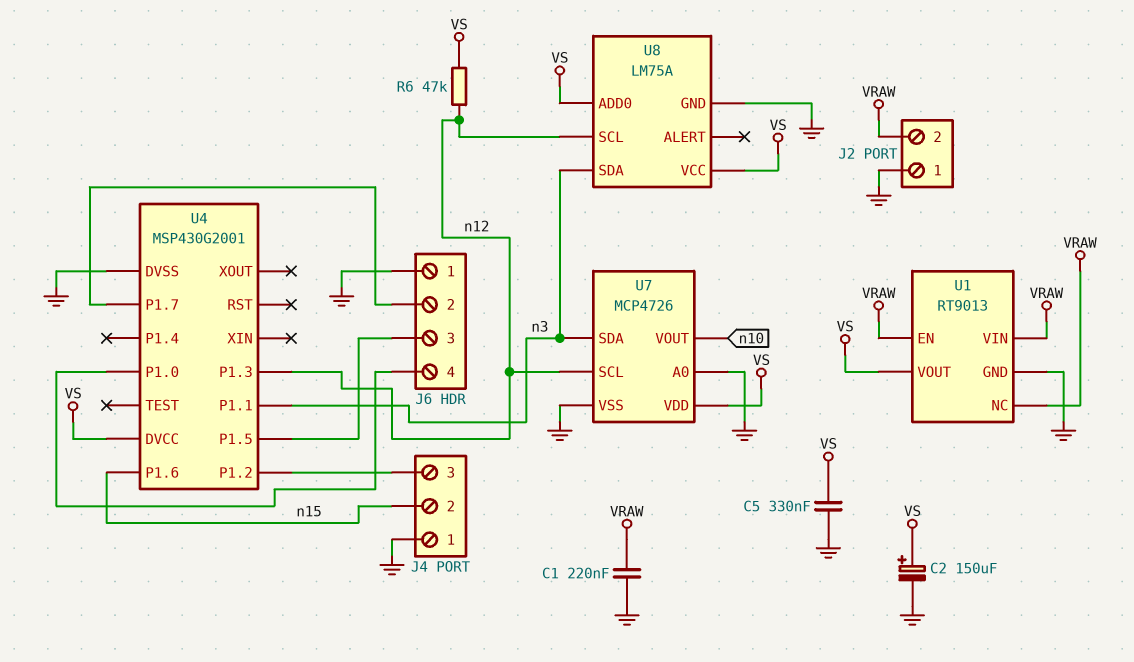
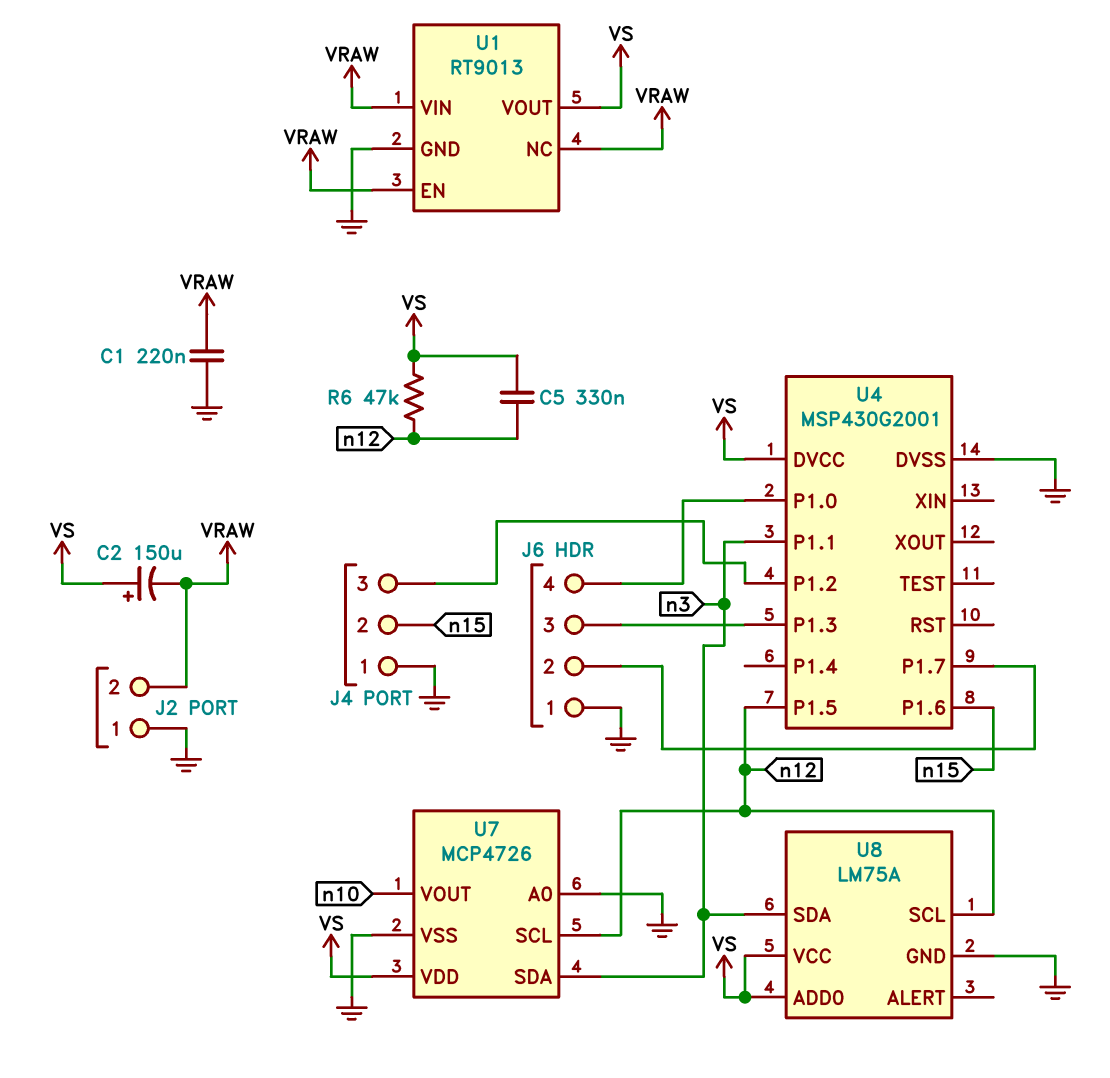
C2: 150uF (plus VS, minus GND) -> 150uF (plus VS, minus VRAW)
C5: 330nF (GND, VS) -> 330nF (VS, n12)
U4 pin P1.3: n12 -> J6/3
U4 pin P1.5: J6/3 -> n12

